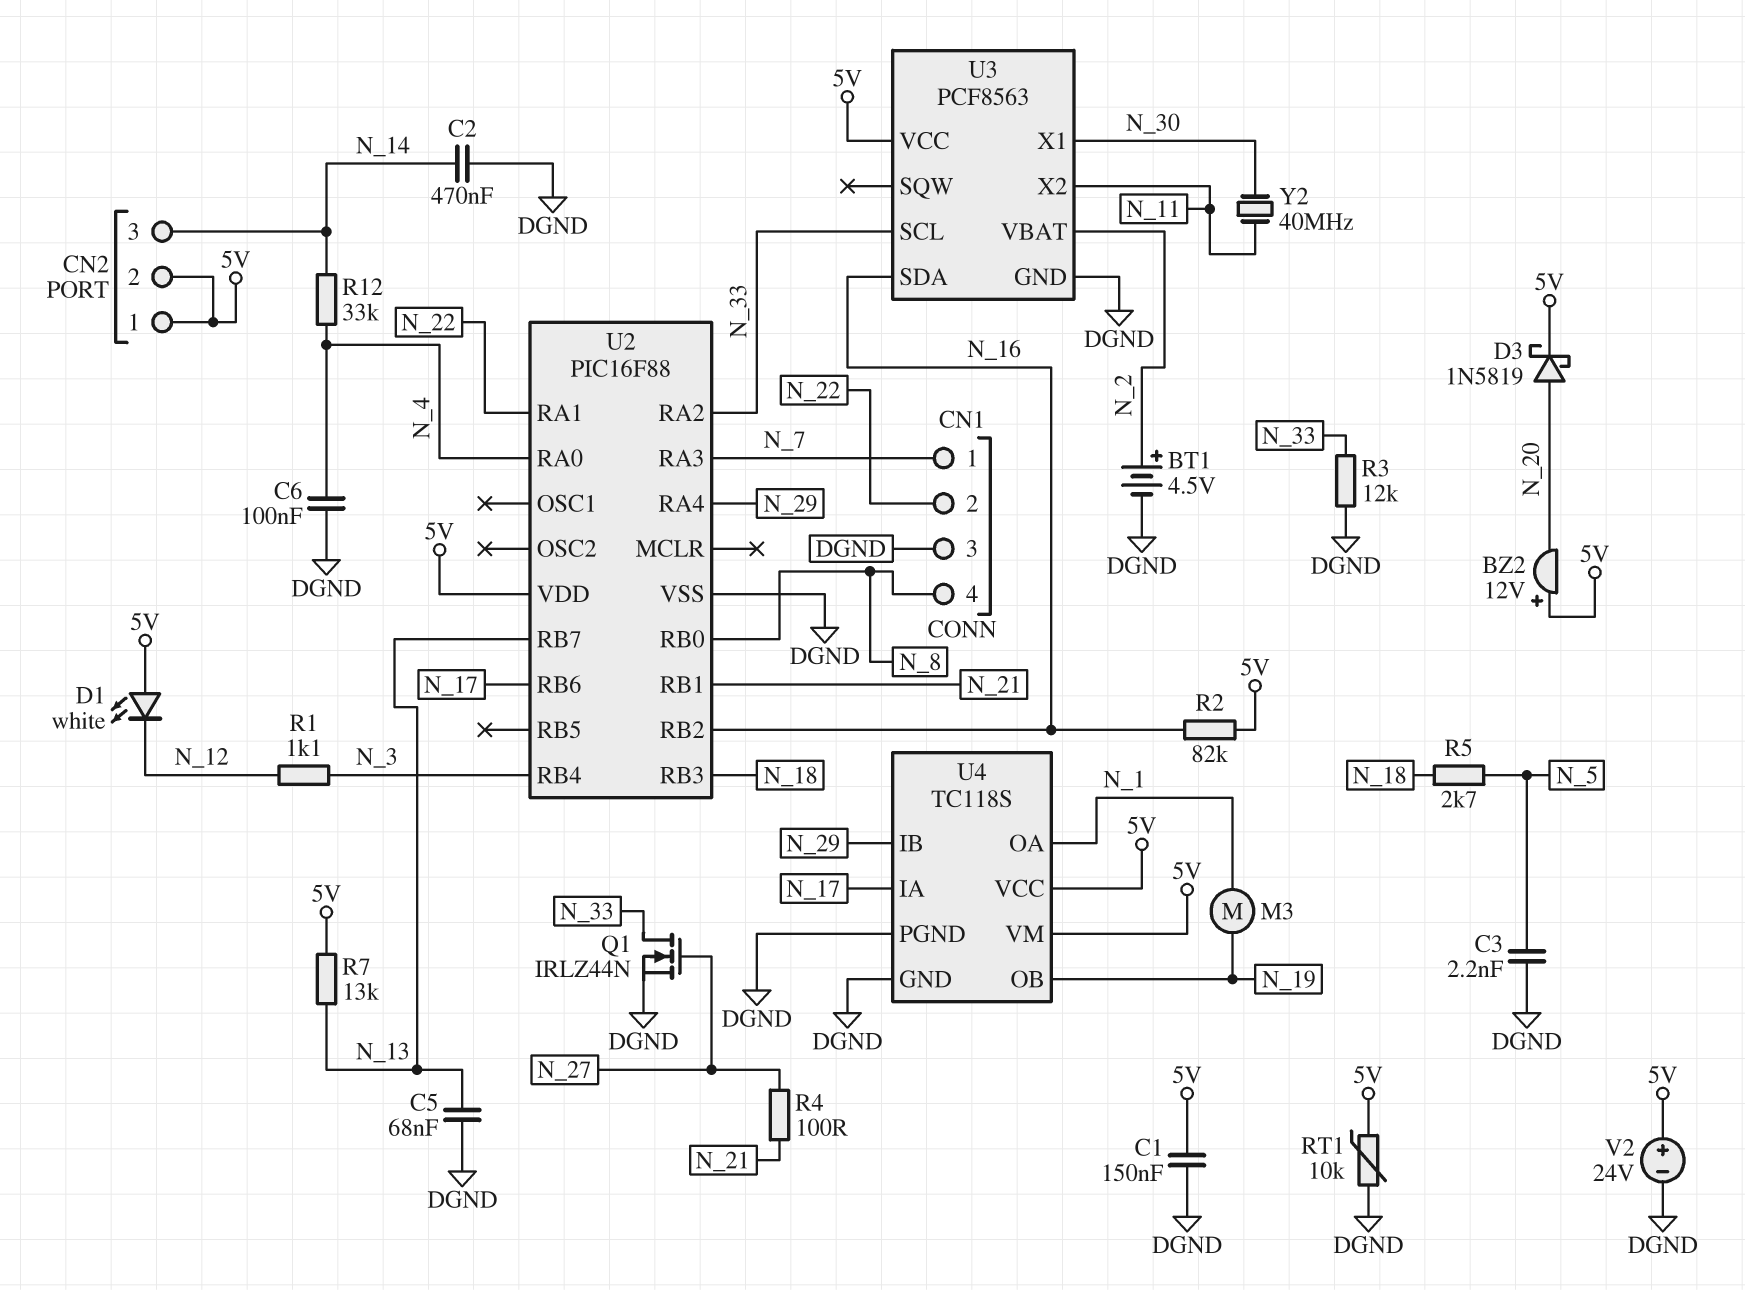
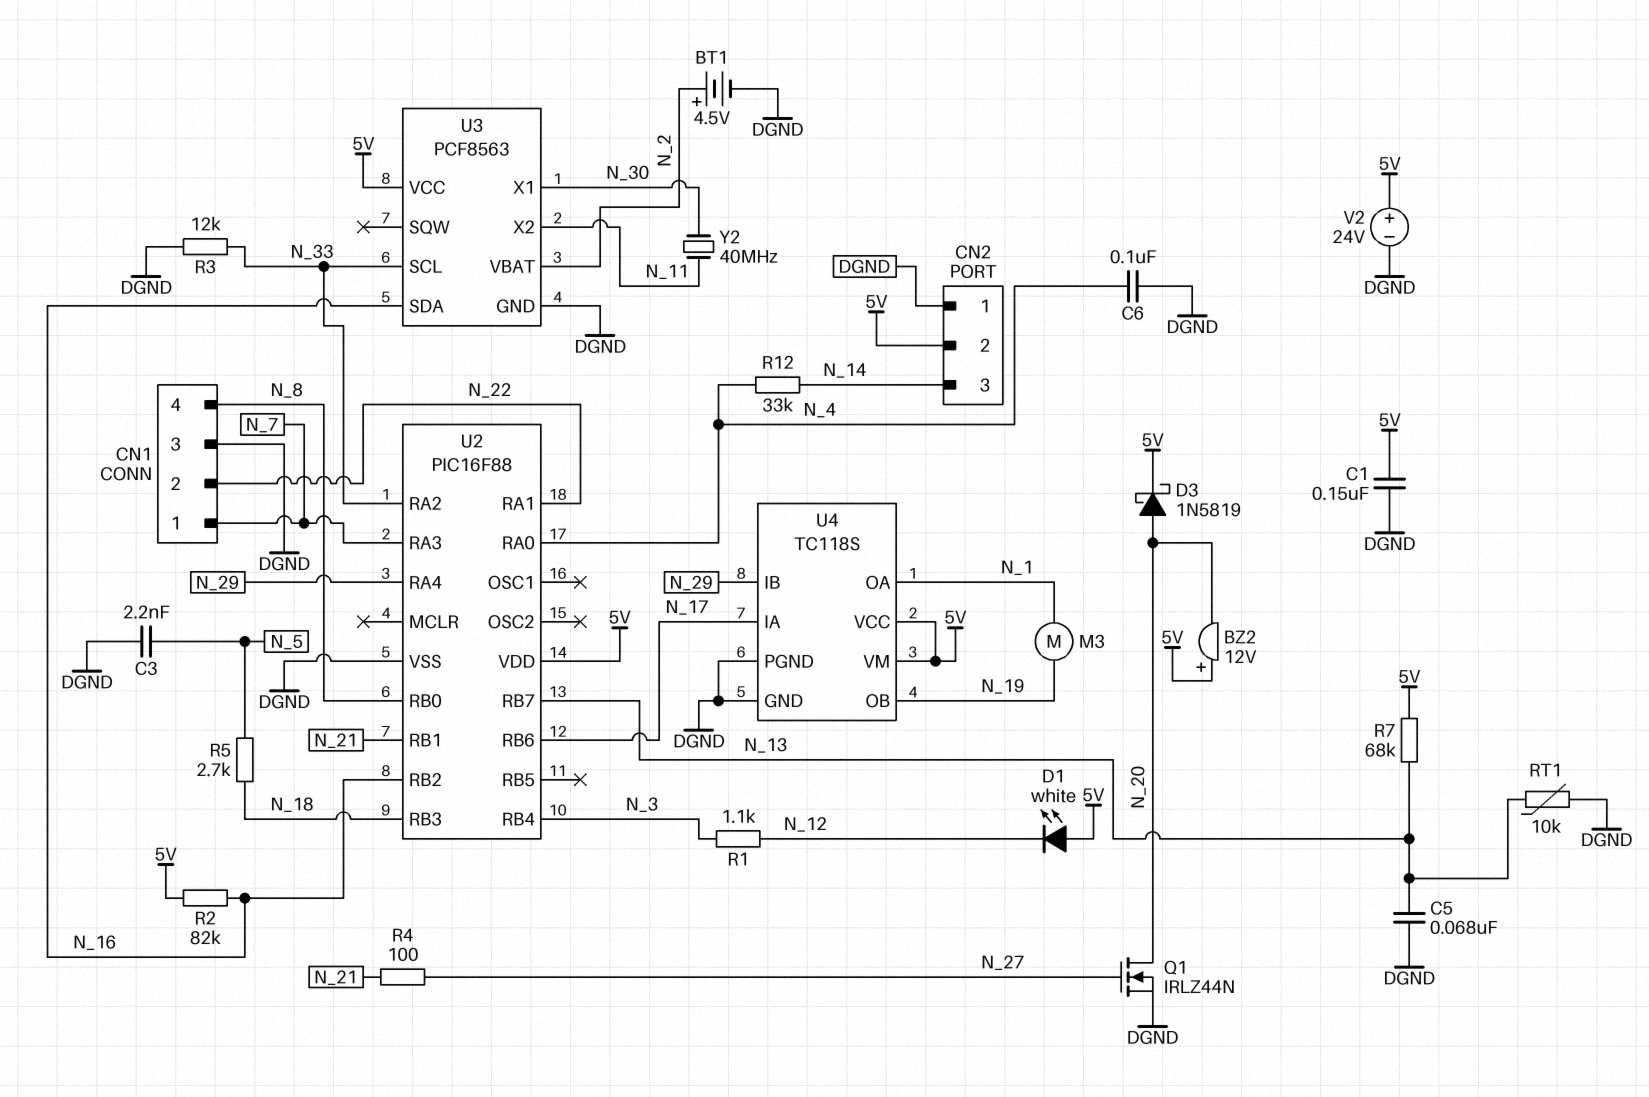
C2: 470nF (DGND, N_14) -> none
CN2 pin 1: 5V -> DGND
Q1: NMOS IRLZ44N (G N_27, D N_33, S DGND) -> NMOS IRLZ44N (G N_27, D N_20, S DGND)
R7: 13k (5V, N_13) -> 68k (5V, N_13)
RT1: 10k (5V, DGND) -> 10k (DGND, N_13)

